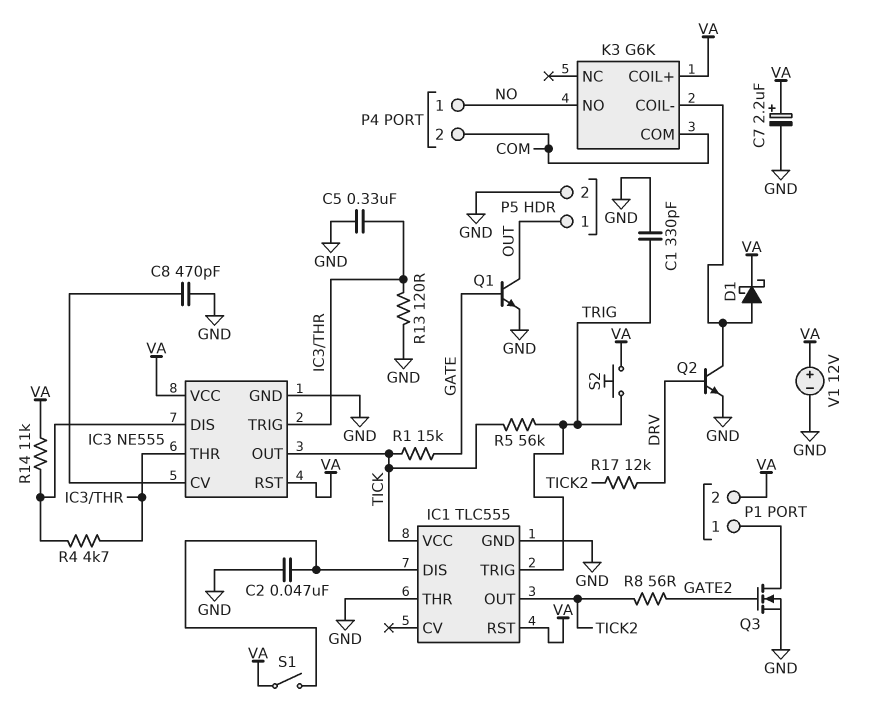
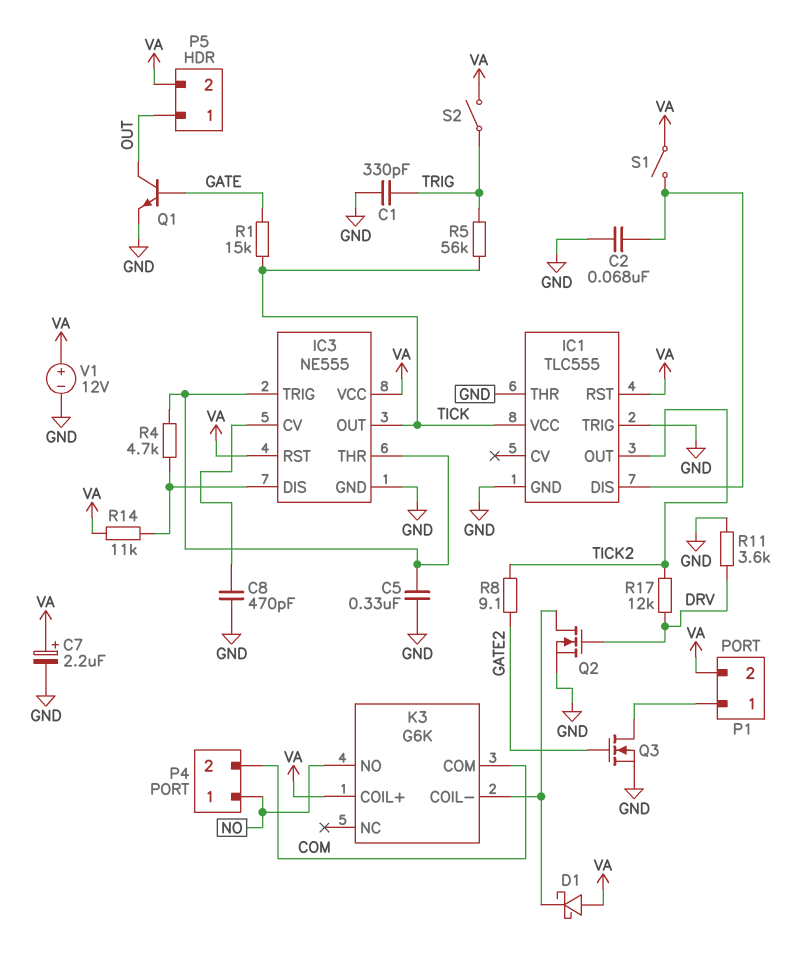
C2: 47nF (GND, IC1/DIS) -> 68nF (GND, IC1/DIS)
D1: schottky (A K3/COIL-, K VA) -> schottky (A VA, K K3/COIL-)
IC1 pin TRIG: TRIG -> GND
P5 pin 2: GND -> VA
Q2: NPN (B DRV, C K3/COIL-, E GND) -> NMOS (G DRV, D K3/COIL-, S GND)
R8: 56 (GATE2, TICK2) -> 9.1 (GATE2, TICK2)
R11: none -> 3.6k (DRV, GND)
R13: 120 (GND, IC3/THR) -> none
S2: button (TRIG, VA) -> switch (TRIG, VA)

